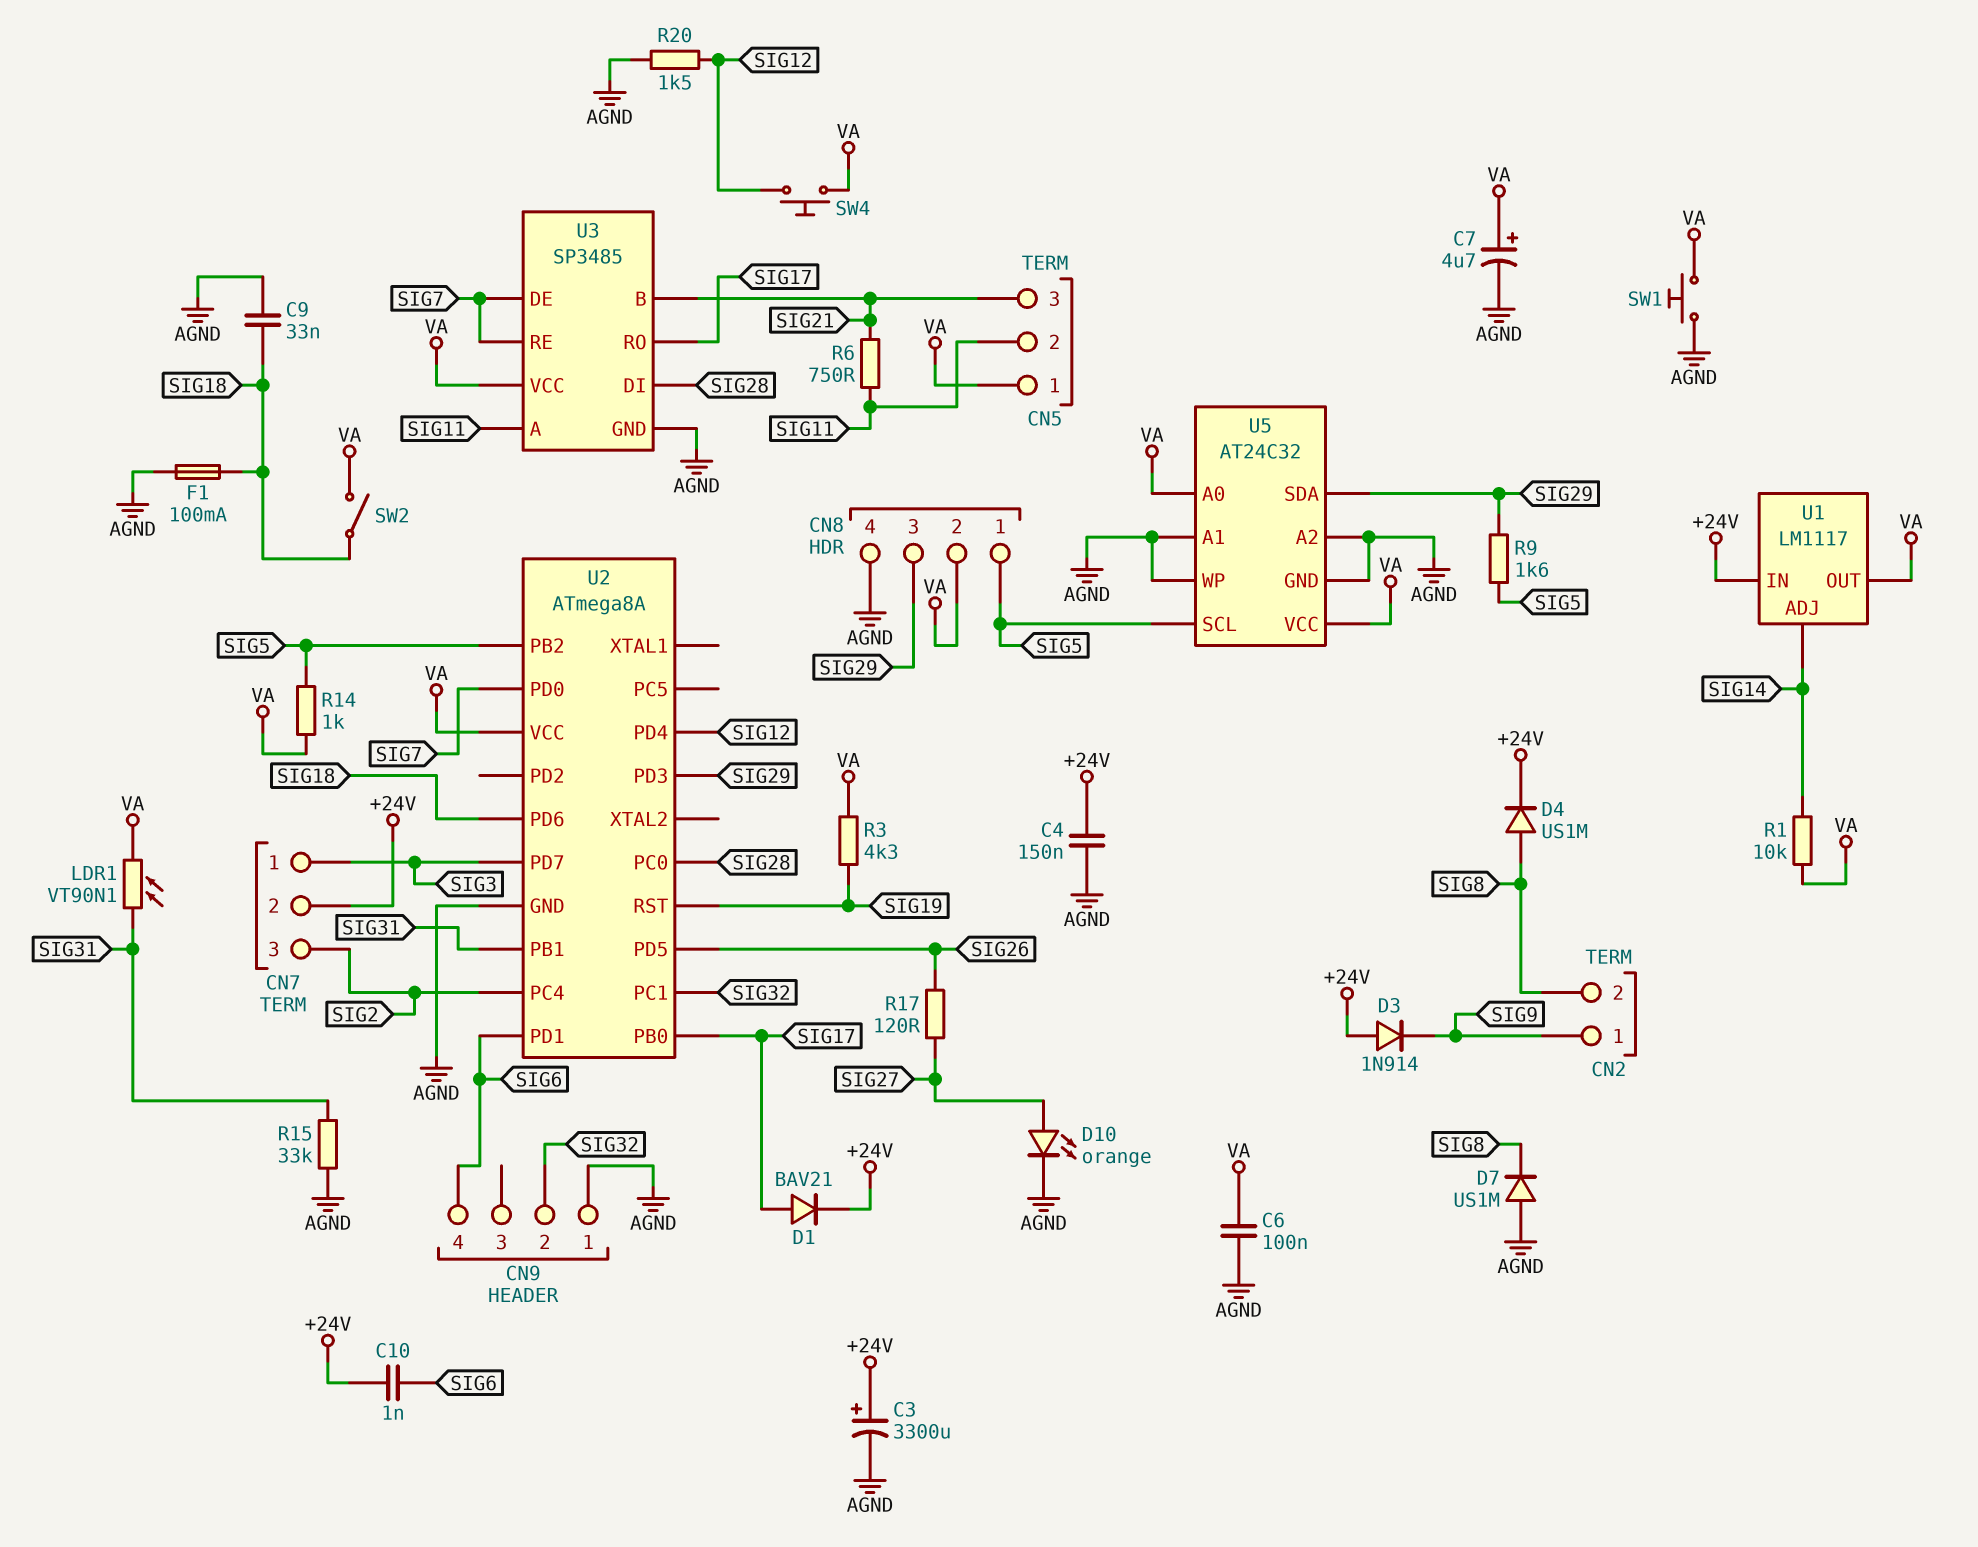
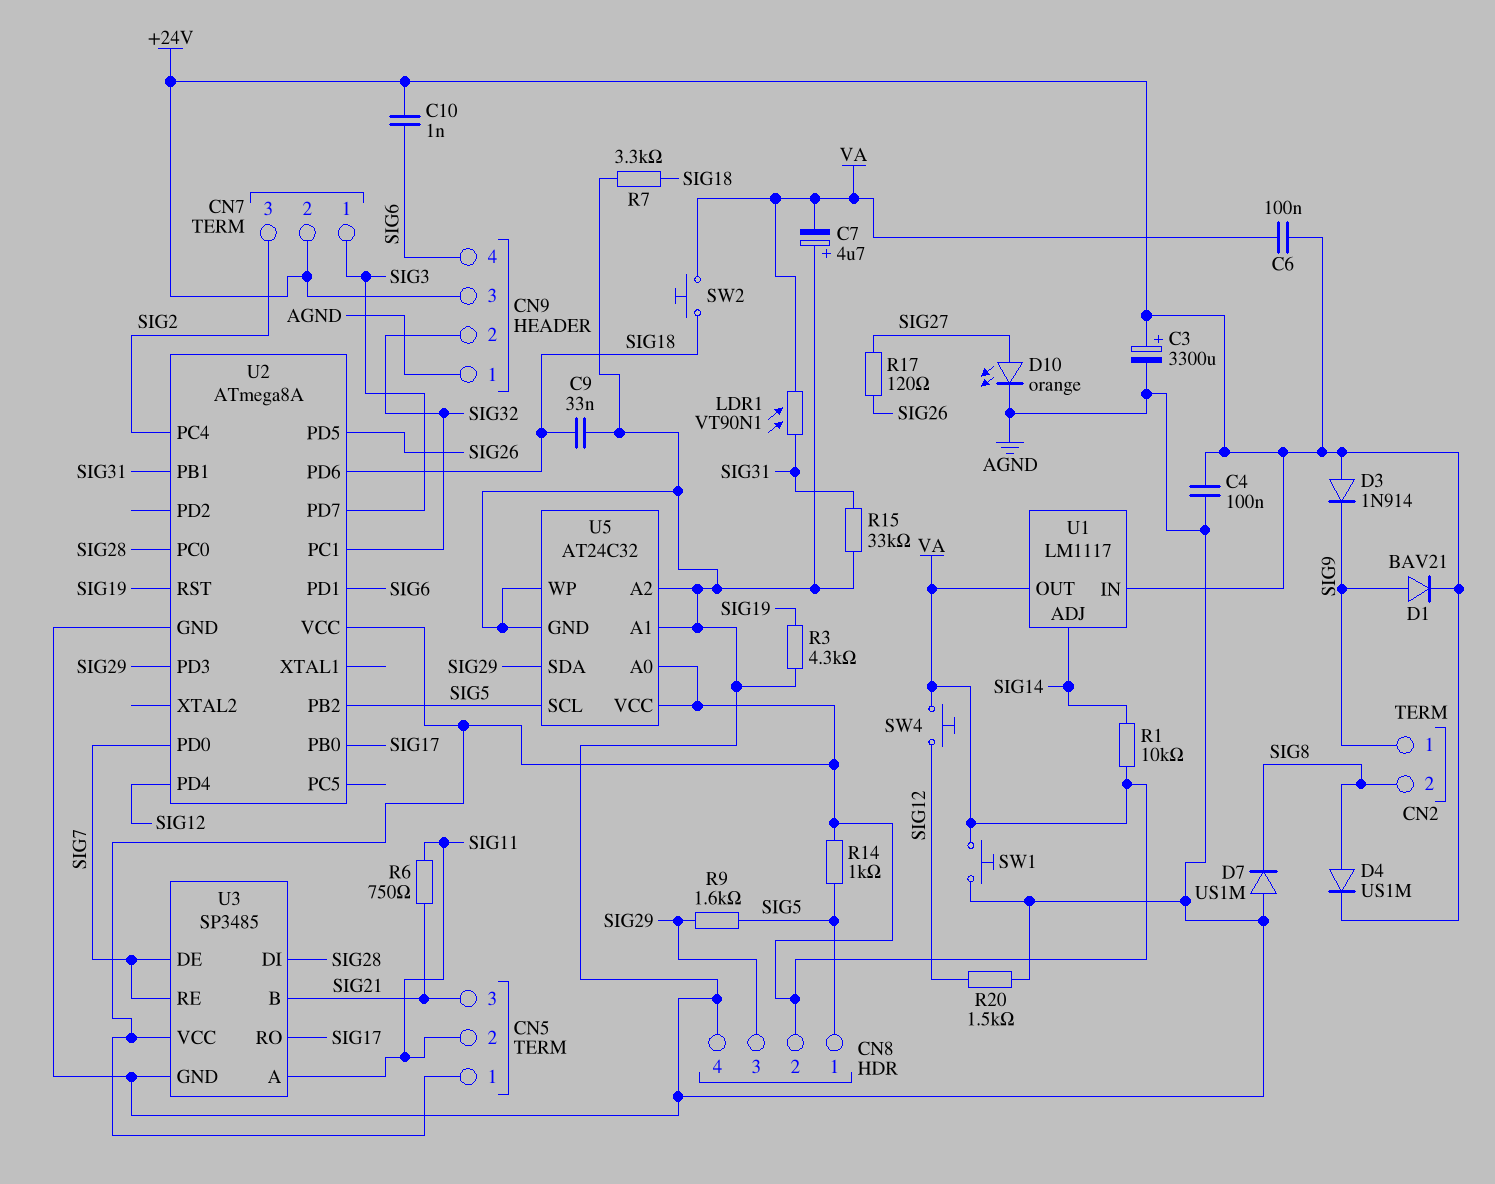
C4: 150nF (+24V, AGND) -> 100nF (+24V, AGND)
C6: 100nF (AGND, VA) -> 100nF (+24V, VA)
C7: 4.7uF (plus VA, minus AGND) -> 4.7uF (plus AGND, minus VA)
CN9 pin 3: none -> +24V
D1: diode BAV21 (A SIG17, K +24V) -> diode BAV21 (A SIG9, K +24V)
F1: 100mA (AGND, SIG18) -> none
R3: 4.3k (SIG19, VA) -> 4.3k (AGND, SIG19)
R7: none -> 3.3k (AGND, SIG18)
SW2: switch (SIG18, VA) -> button (SIG18, VA)

